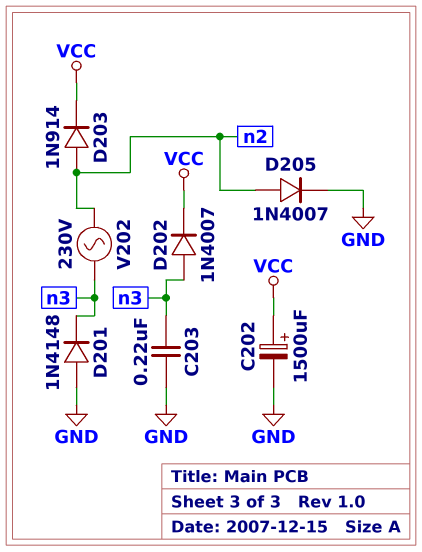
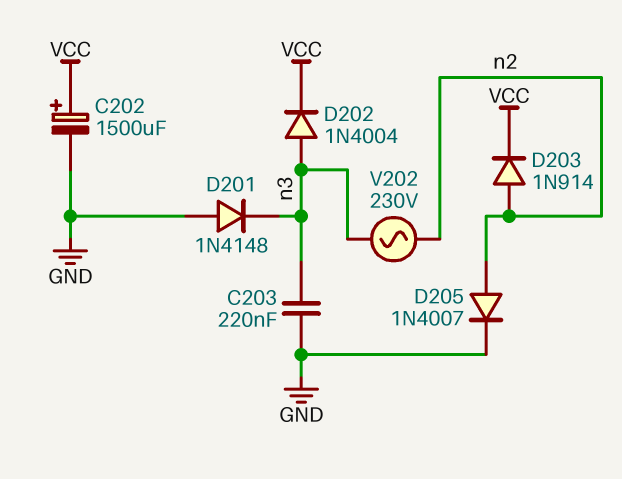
D202: diode 1N4007 (A n3, K VCC) -> diode 1N4004 (A n3, K VCC)

